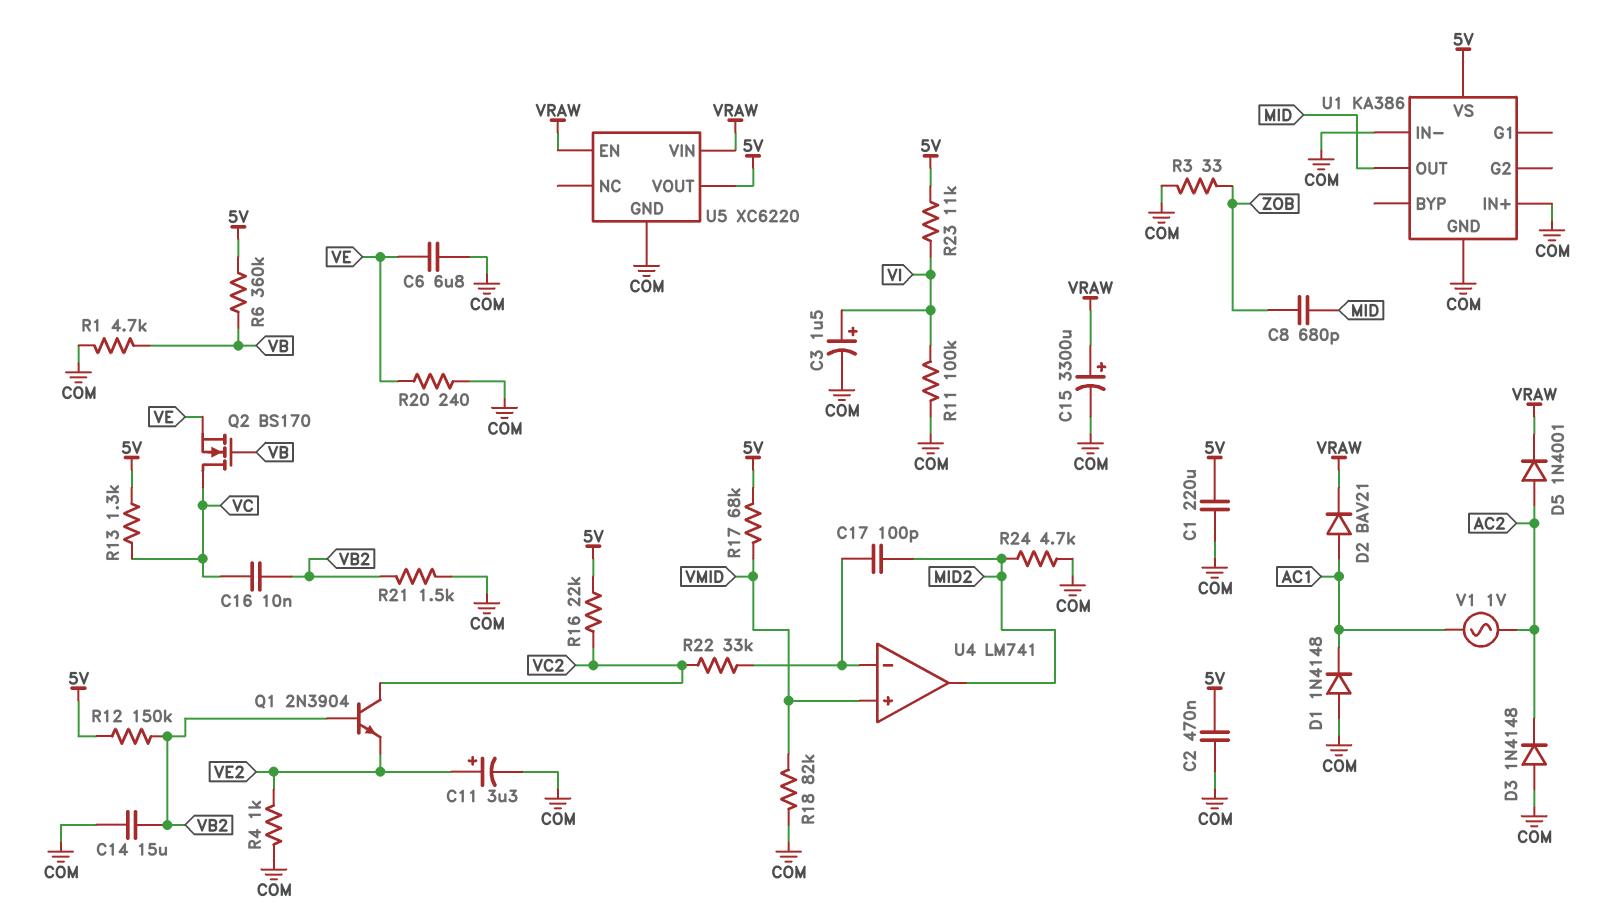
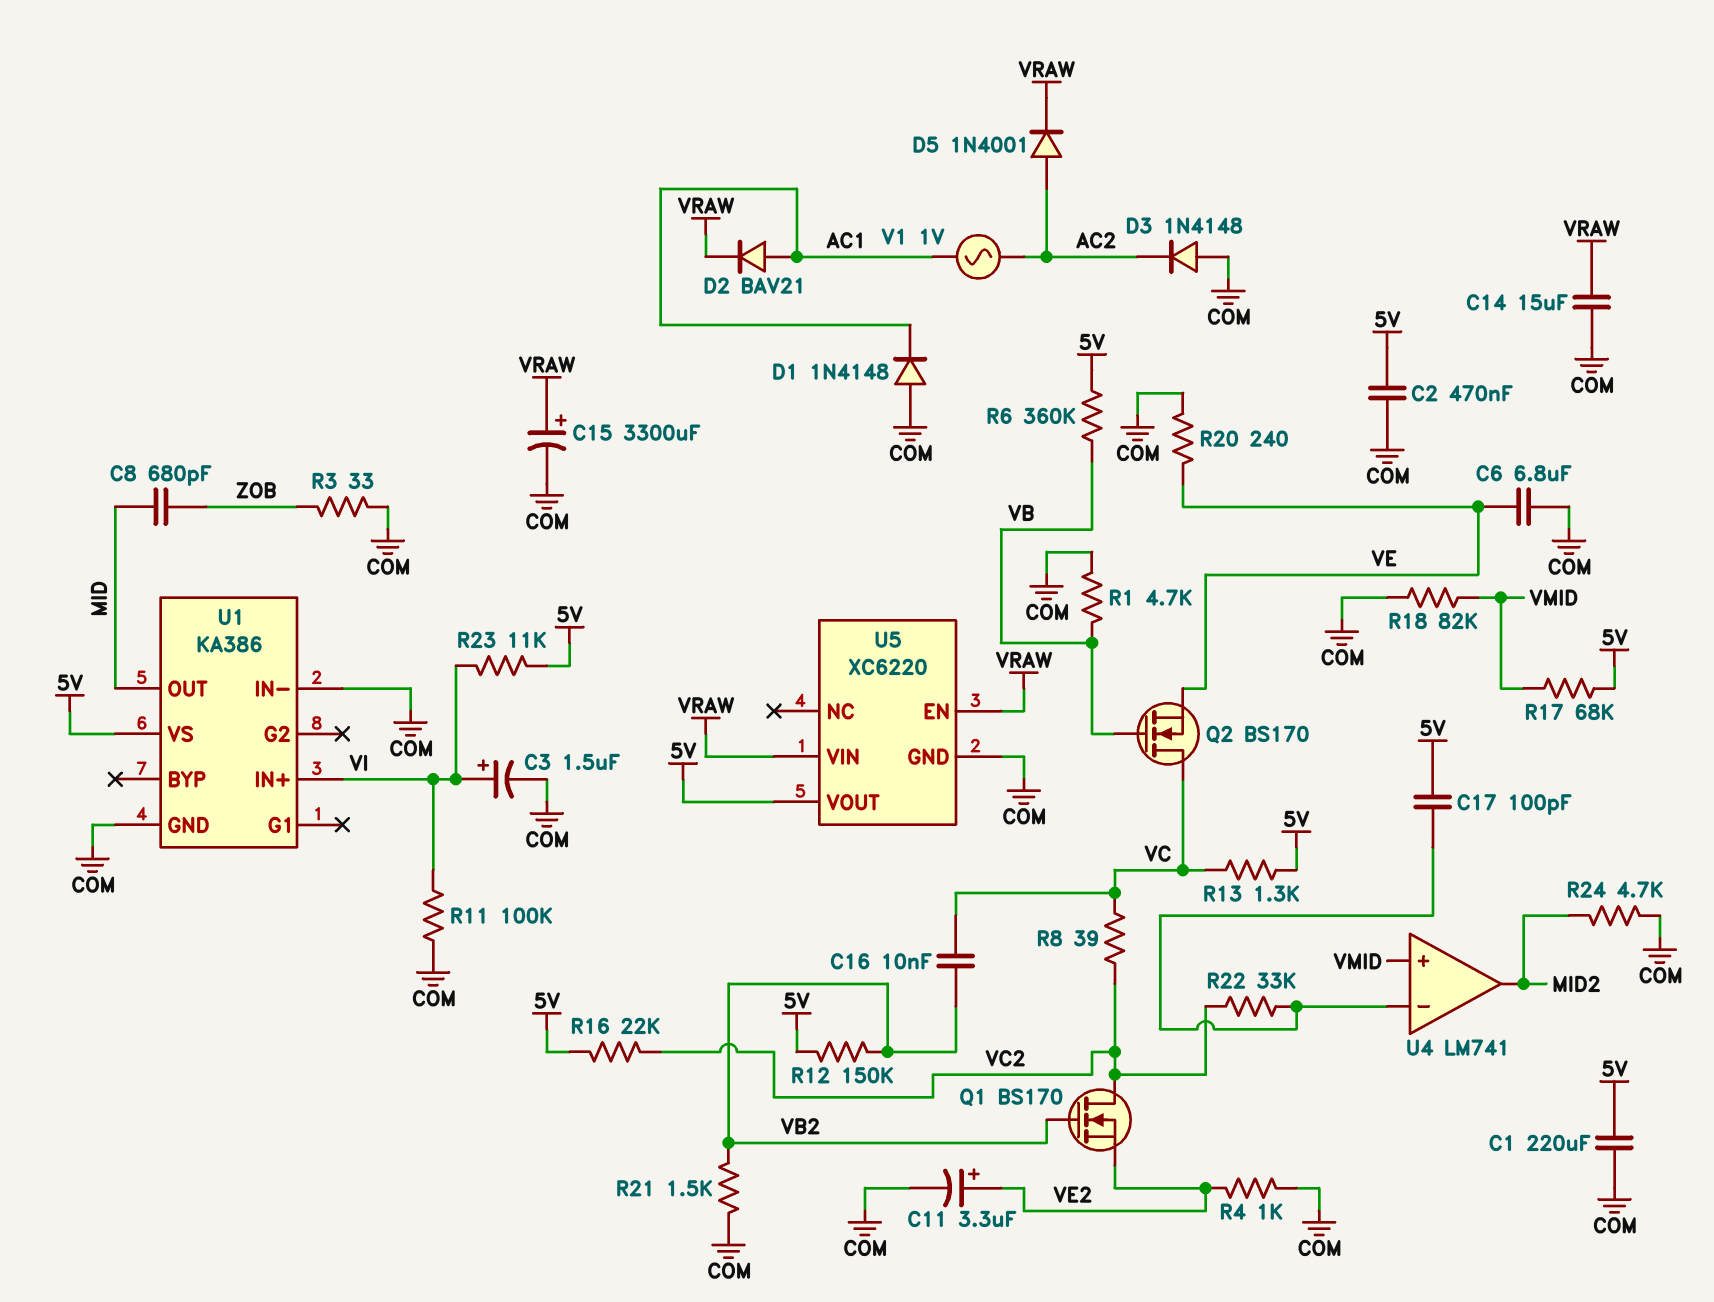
C14: 15uF (COM, VB2) -> 15uF (COM, VRAW)
C17: 100pF (MID2, U4/in-) -> 100pF (5V, U4/in-)
Q1: NPN 2N3904 (B VB2, C VC2, E VE2) -> NMOS BS170 (G VB2, D VC2, S VE2)
R8: none -> 39 (VC, VC2)
U1 pin IN+: COM -> VI

